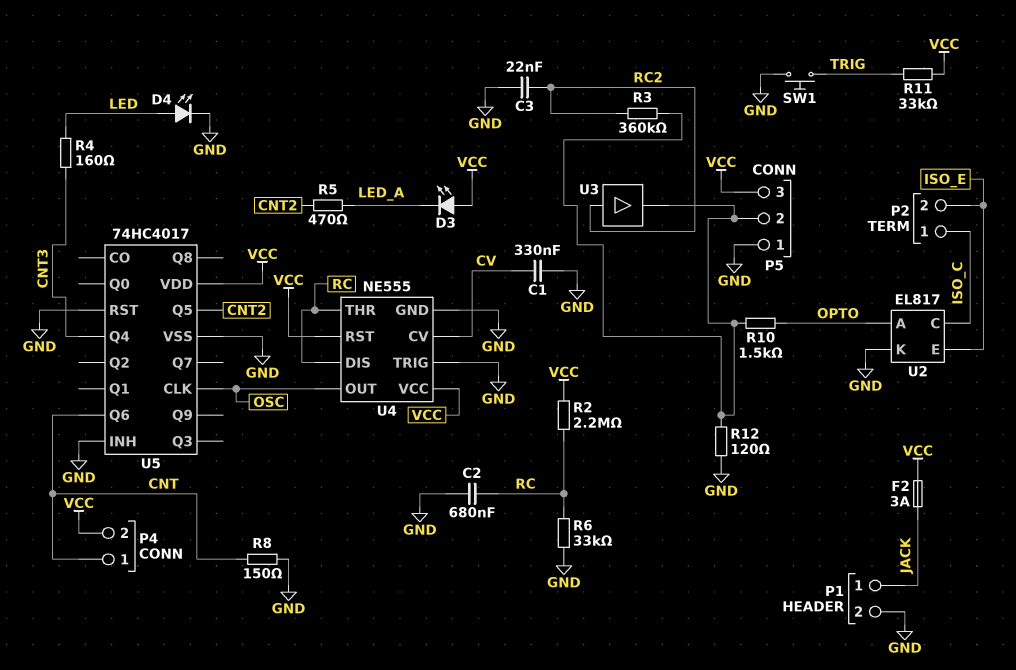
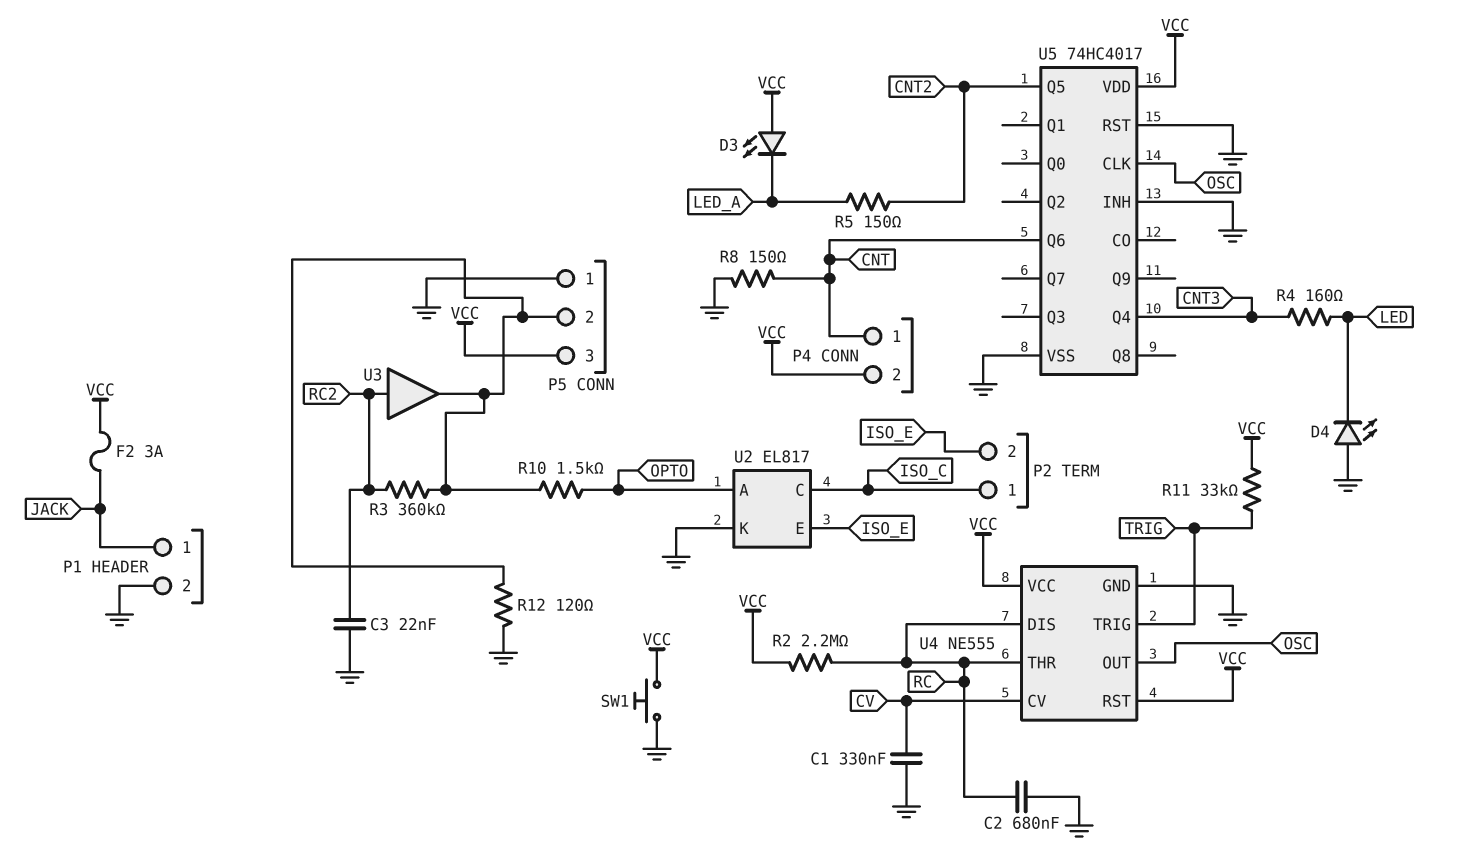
D4: LED (A LED, K GND) -> LED (A GND, K LED)
R5: 470 (CNT2, LED_A) -> 150 (CNT2, LED_A)
R6: 33k (GND, RC) -> none
SW1: button (GND, TRIG) -> button (GND, VCC)
U4 pin TRIG: GND -> TRIG

